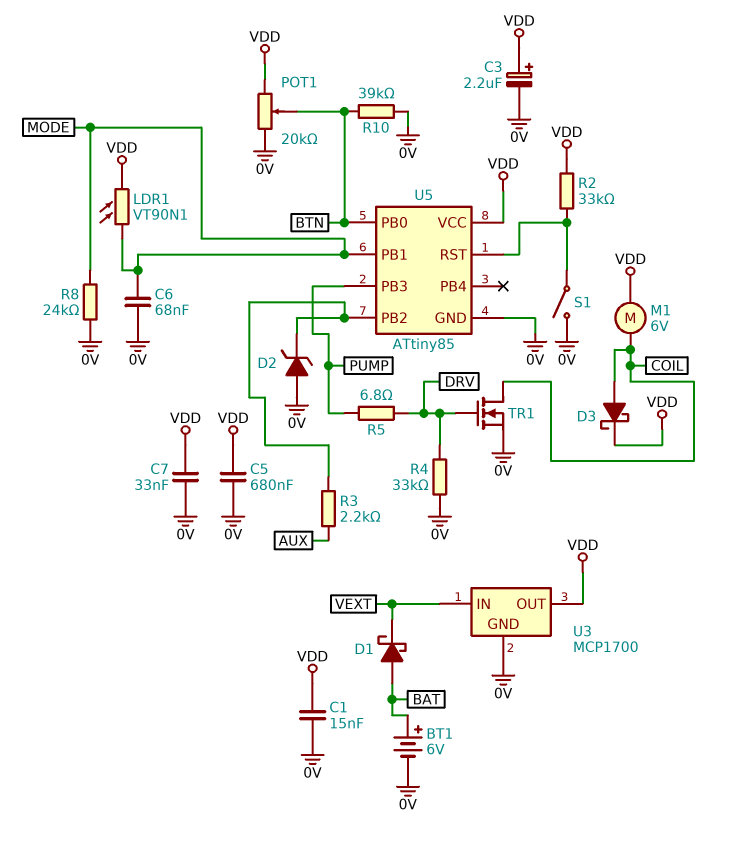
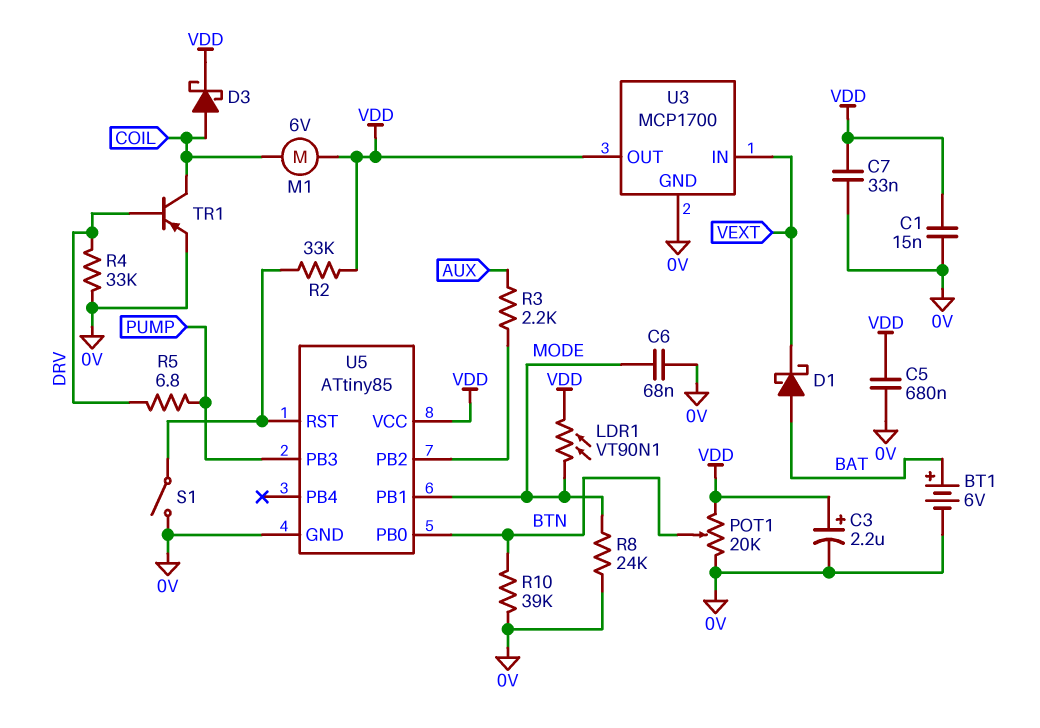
D2: zener (A 0V, K U5/PB2) -> none
TR1: NMOS (G DRV, D COIL, S 0V) -> PNP (B DRV, C COIL, E 0V)

